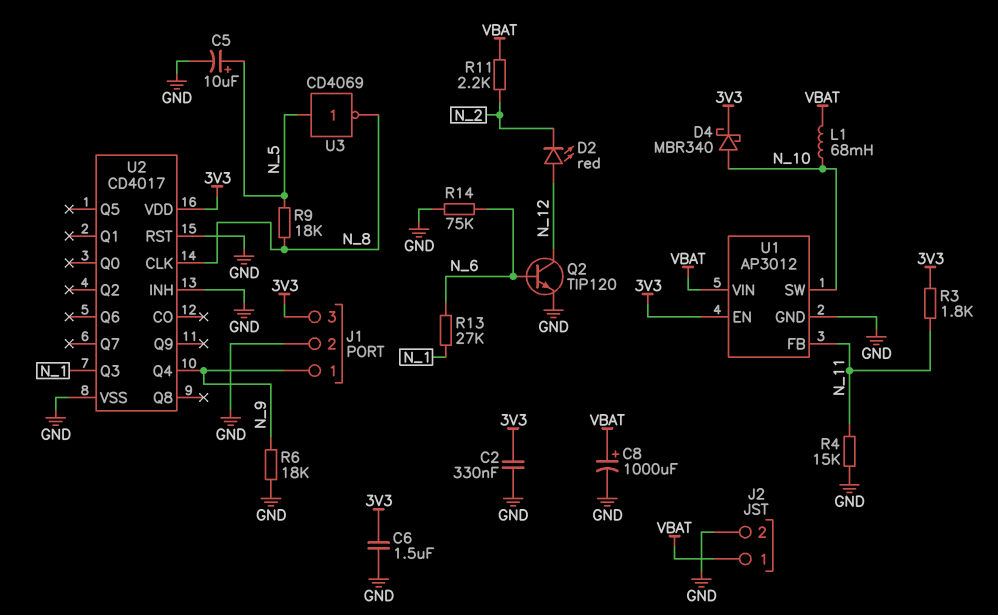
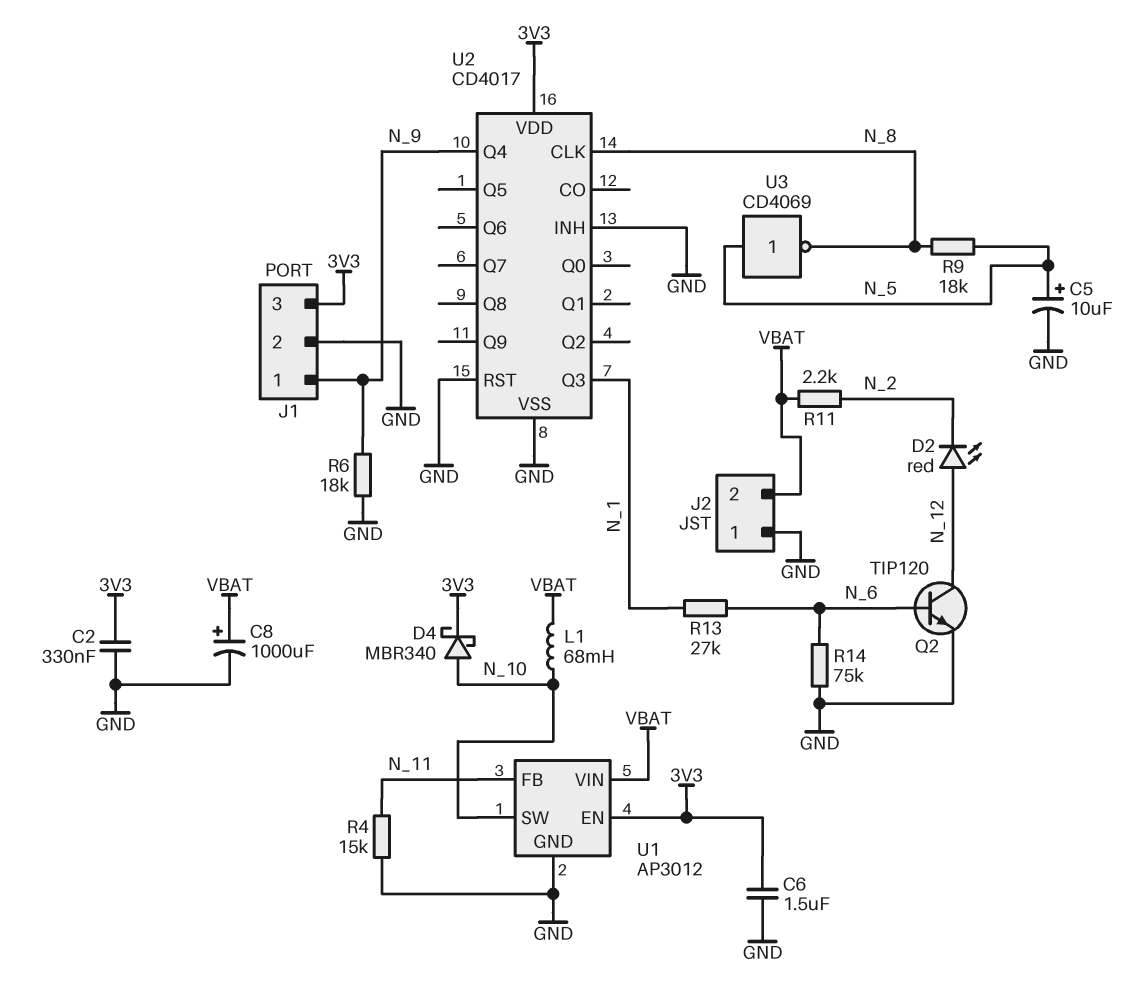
J2 pin 1: VBAT -> GND
J2 pin 2: GND -> VBAT
R3: 1.8k (3V3, N_11) -> none

